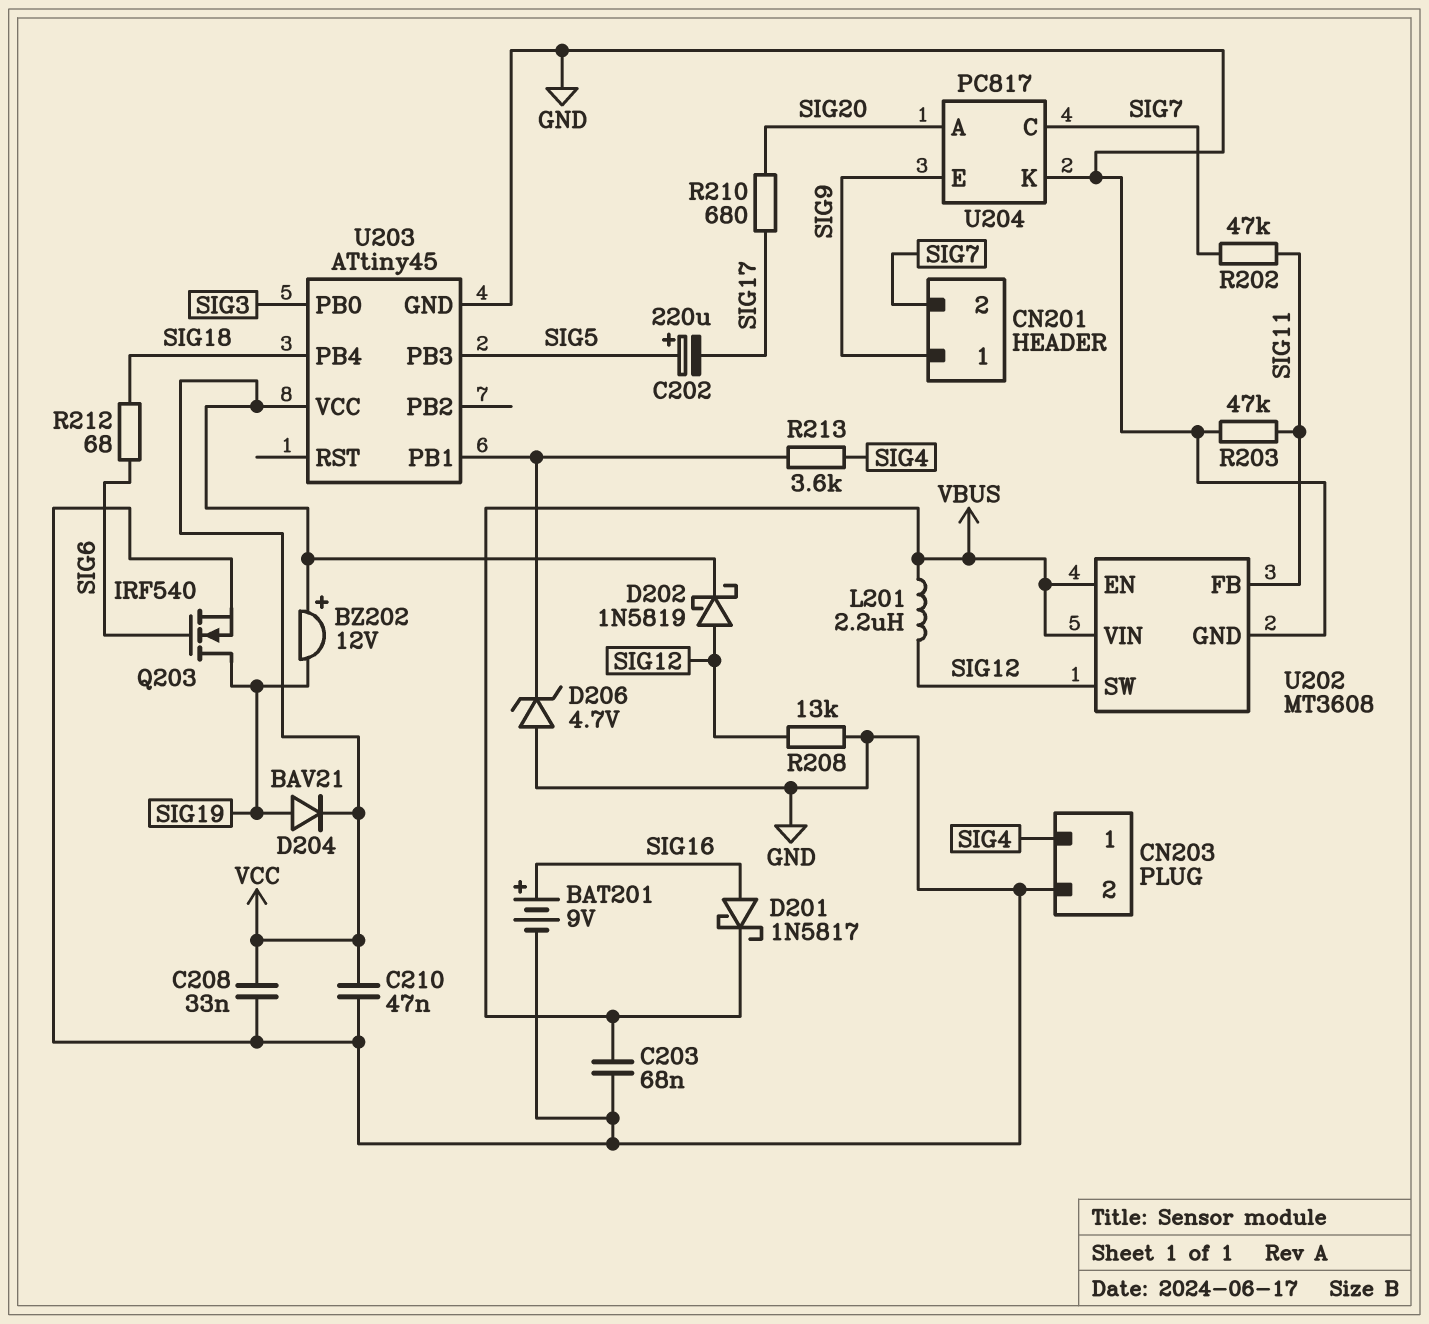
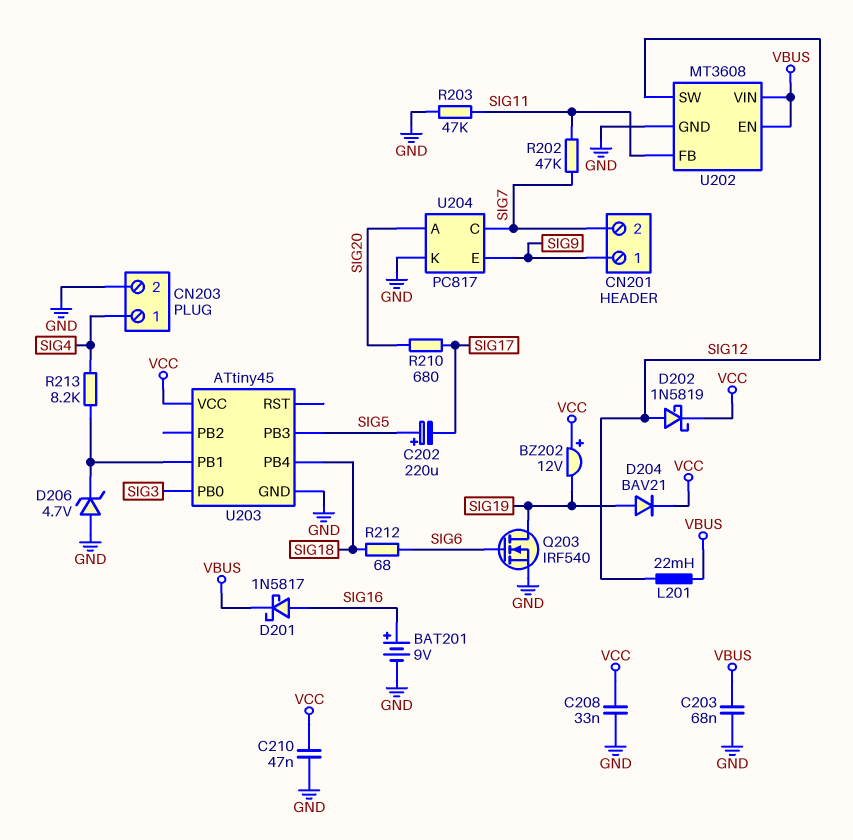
L201: 2.2uH (SIG12, VBUS) -> 22mH (SIG12, VBUS)
R208: 13k (GND, SIG12) -> none
R213: 3.6k (SIG4, U203/PB1) -> 8.2k (SIG4, U203/PB1)

